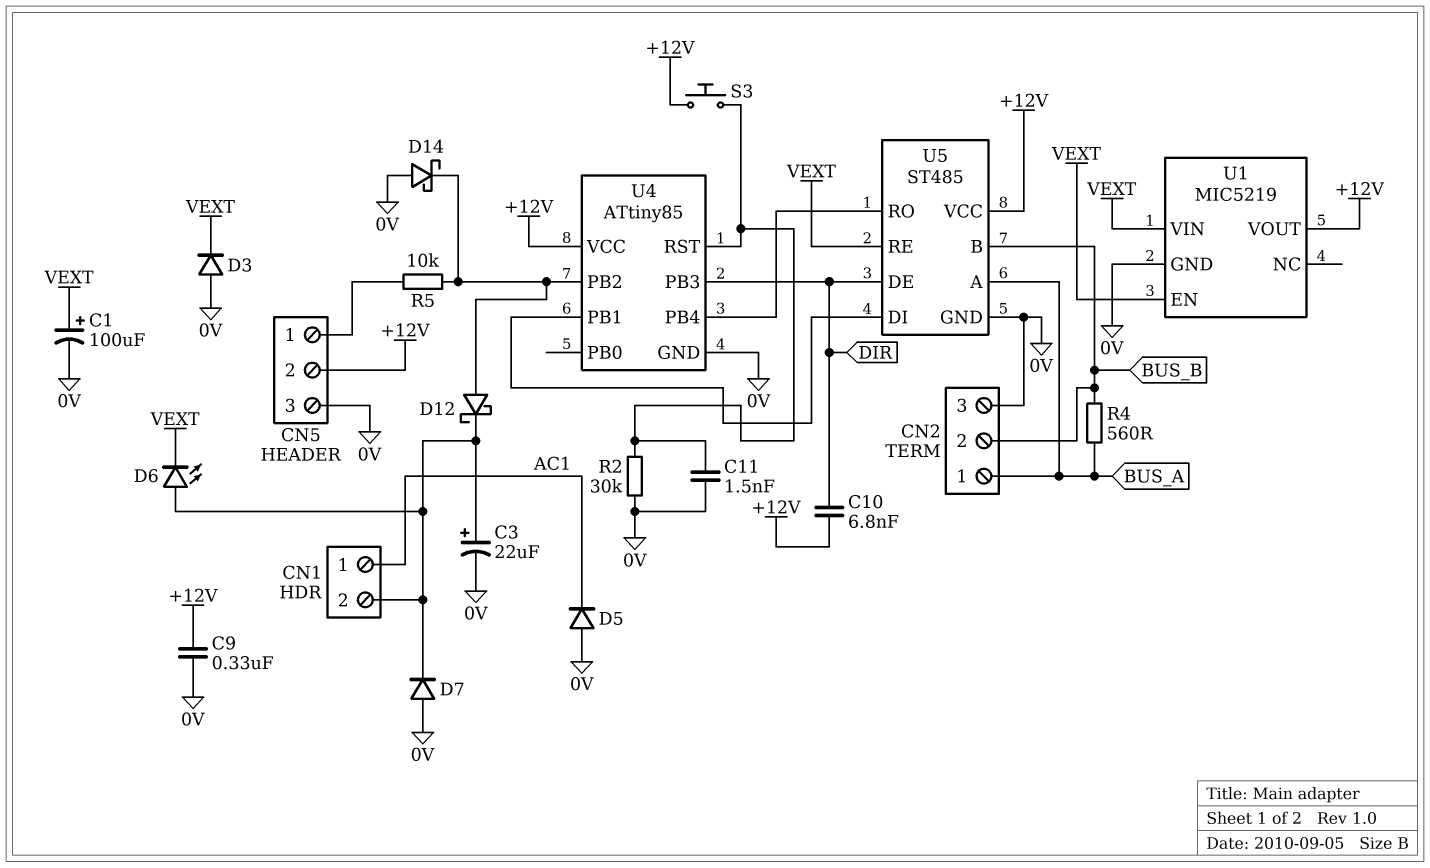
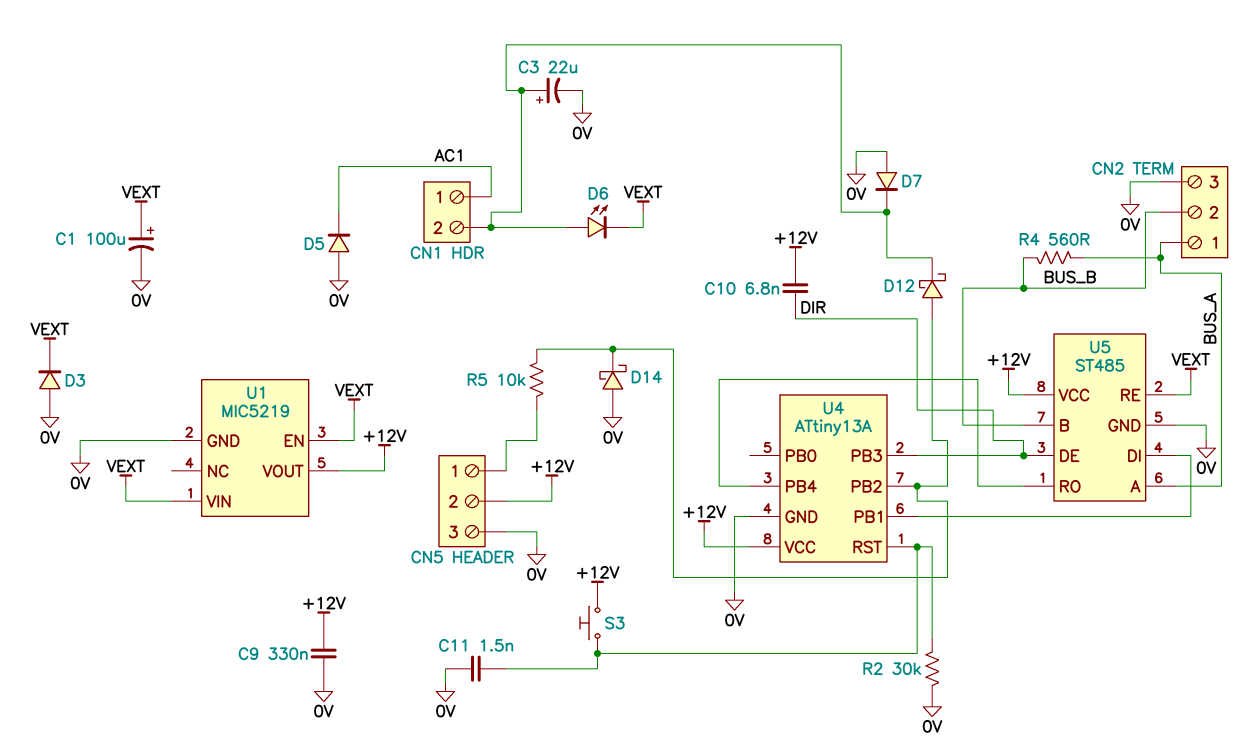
U4: ATtiny85 -> ATtiny13A

